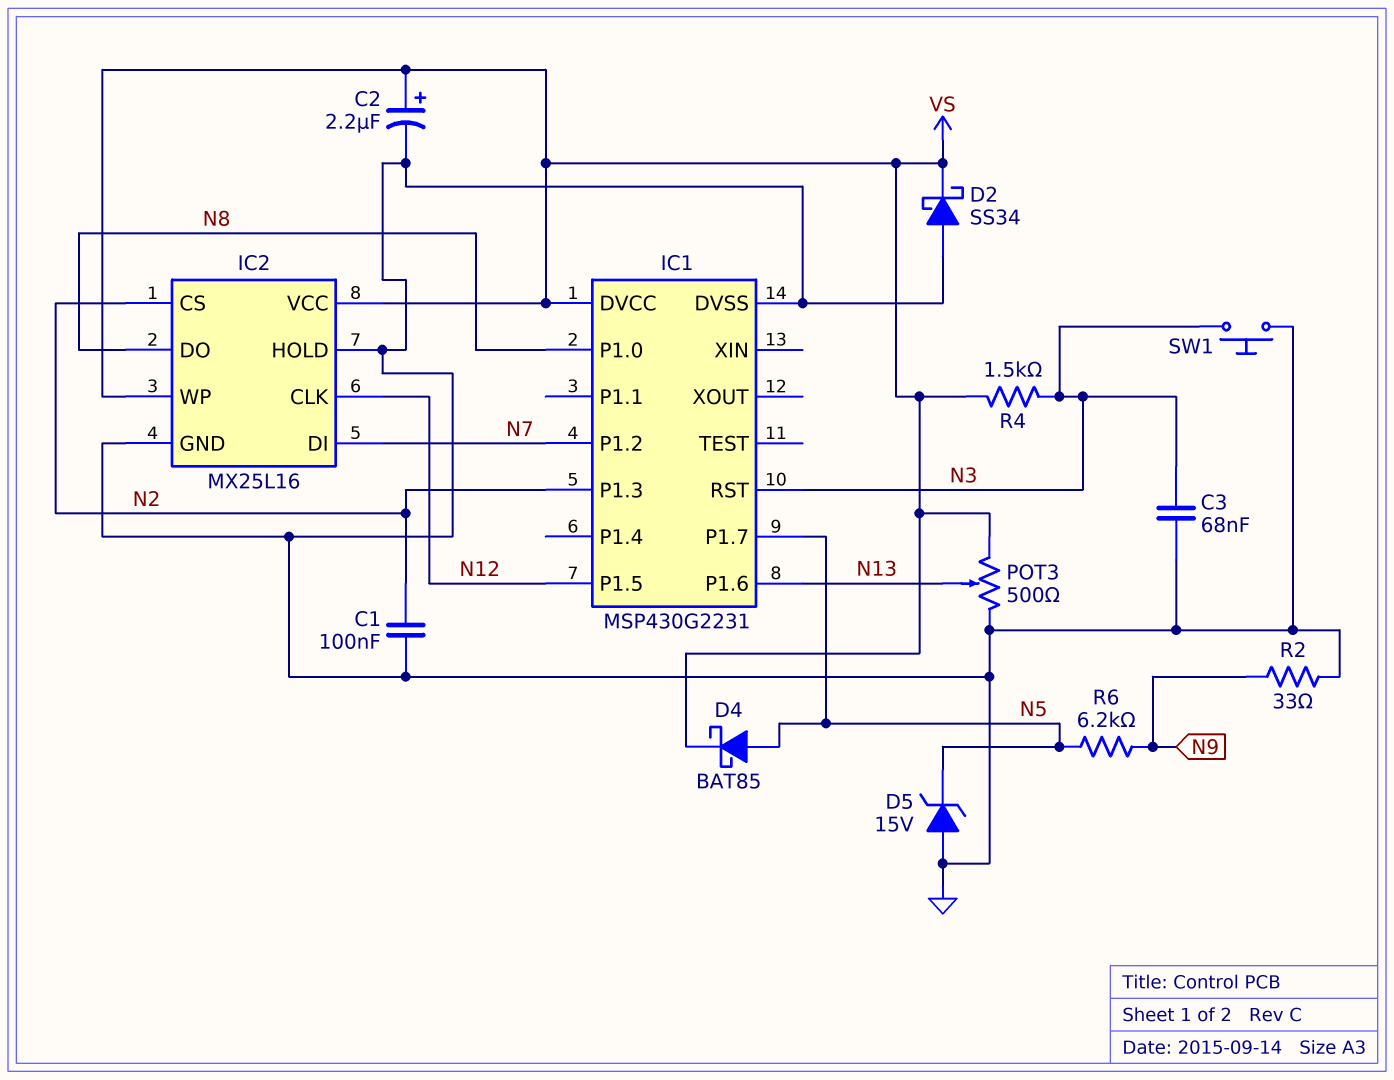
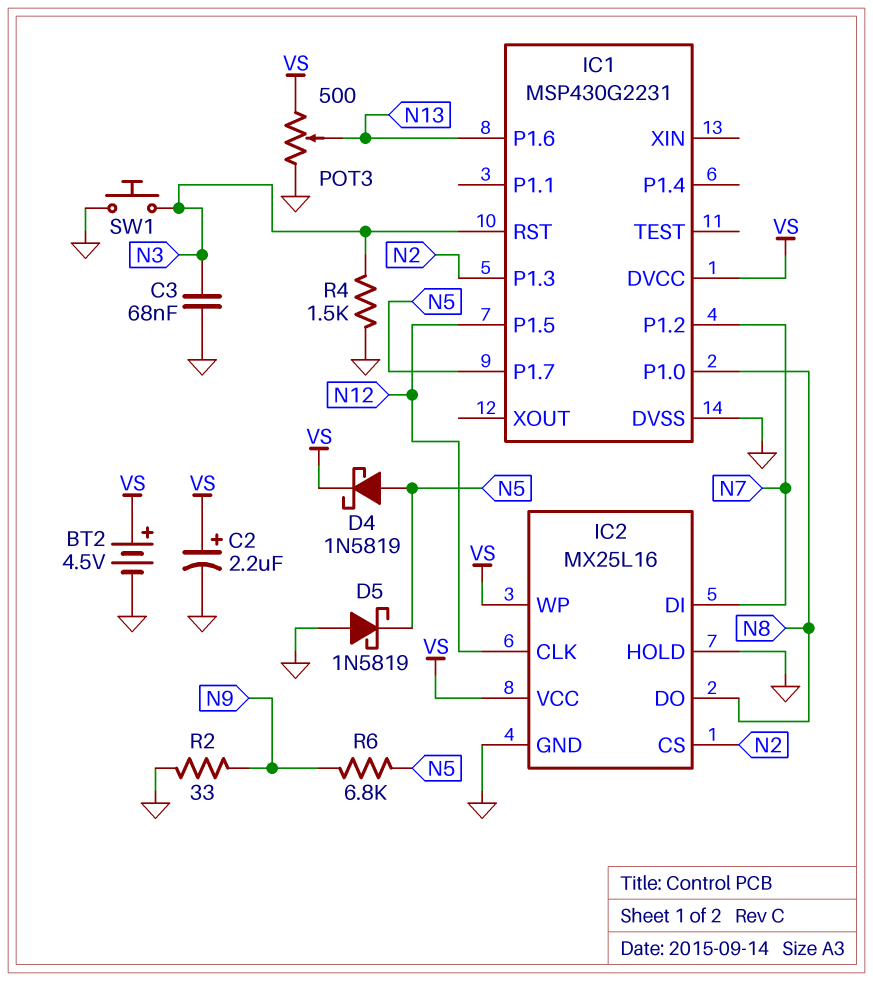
BT2: none -> 4.5V (plus VS, minus GND)
C1: 100nF (GND, N2) -> none
D2: schottky SS34 (A GND, K VS) -> none
D4: schottky BAT85 (A N5, K VS) -> schottky 1N5819 (A N5, K VS)
D5: zener 15V (A GND, K N5) -> schottky 1N5819 (A GND, K N5)
R4: 1.5k (N3, VS) -> 1.5k (GND, N3)
R6: 6.2k (N5, N9) -> 6.8k (N5, N9)

